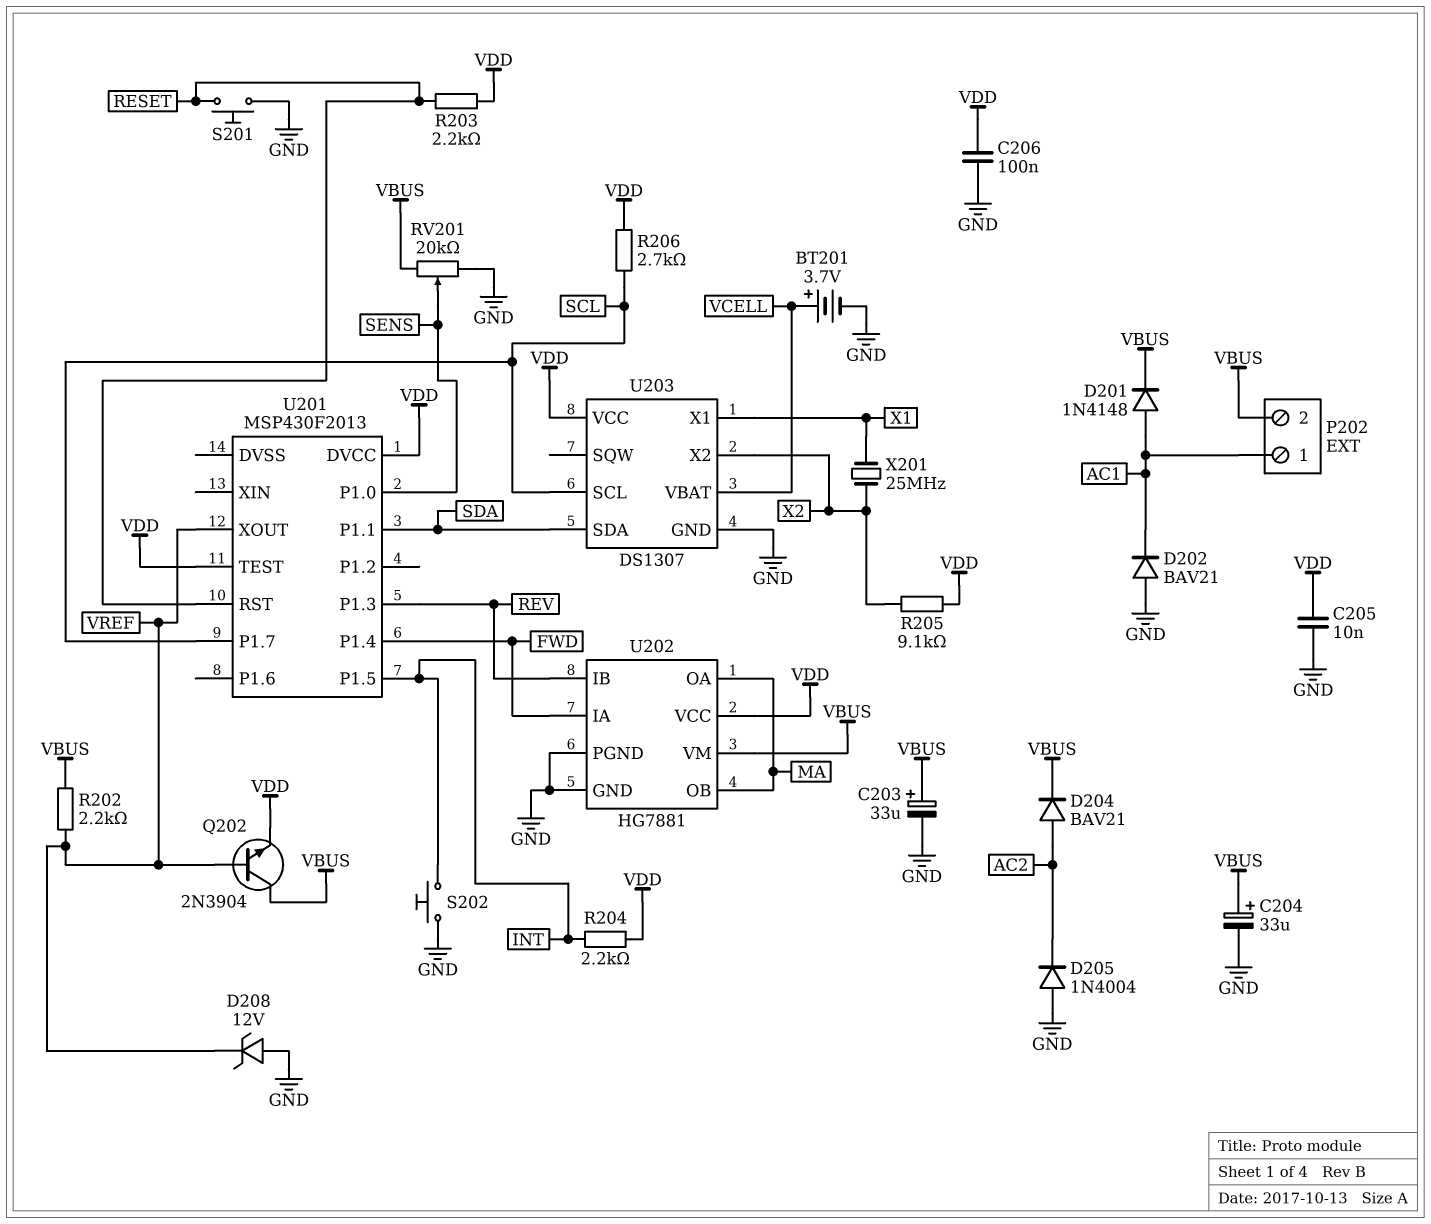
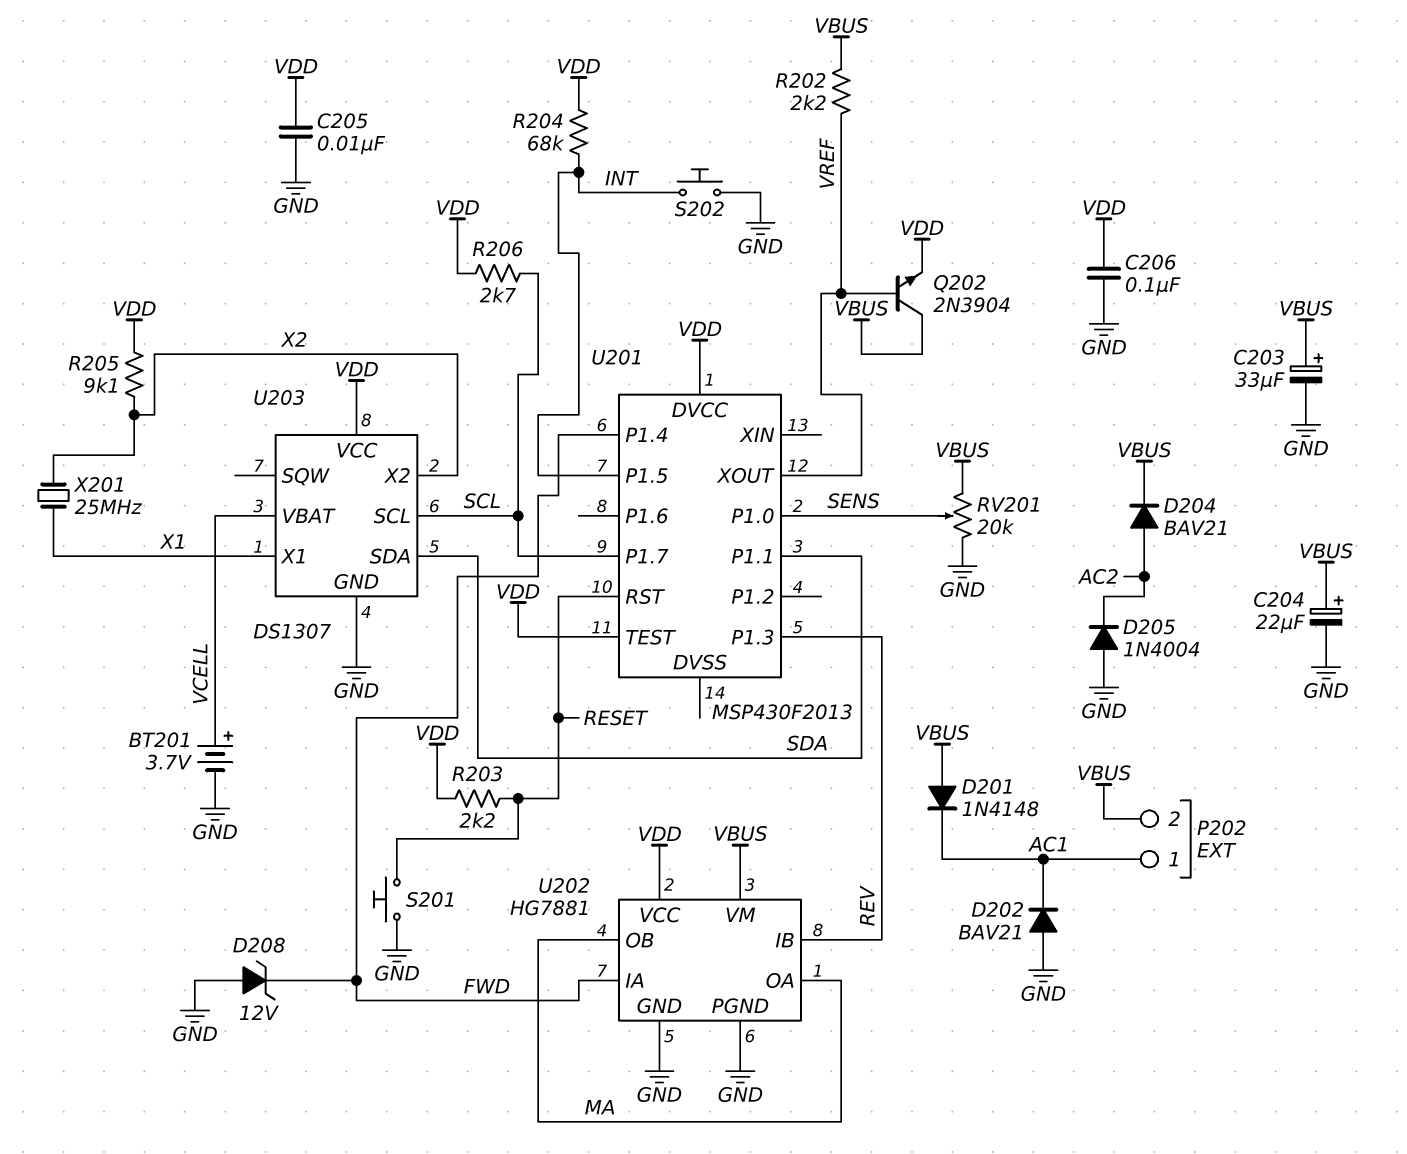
C204: 33uF (plus VBUS, minus GND) -> 22uF (plus VBUS, minus GND)
D201: diode 1N4148 (A AC1, K VBUS) -> diode 1N4148 (A VBUS, K AC1)
D208: zener 12V (A GND, K VREF) -> zener 12V (A GND, K FWD)
R204: 2.2k (INT, VDD) -> 68k (INT, VDD)

